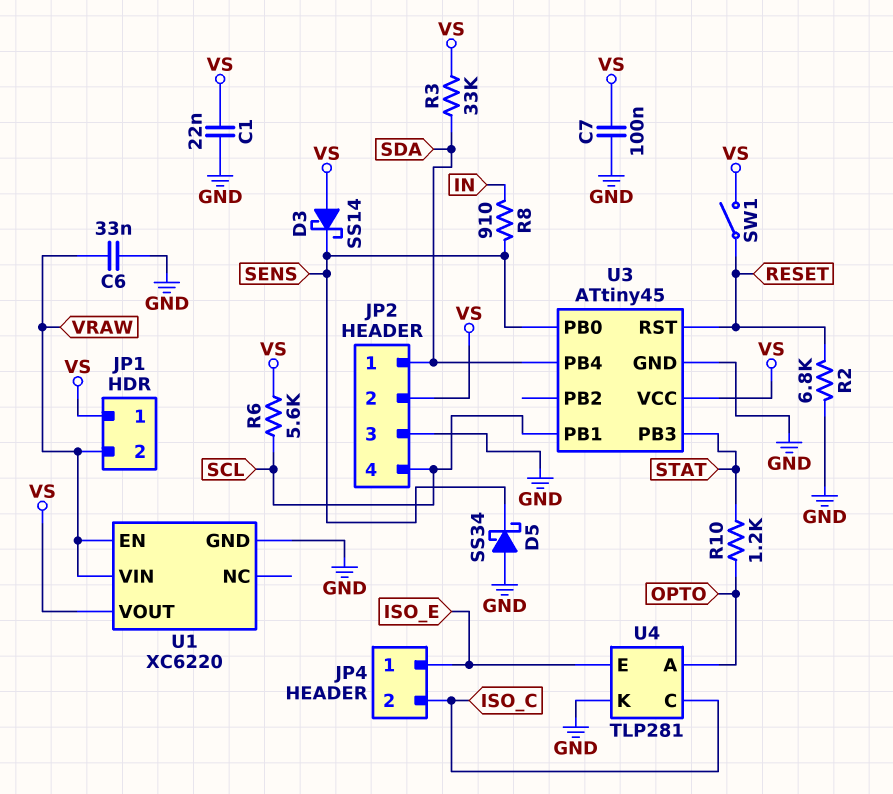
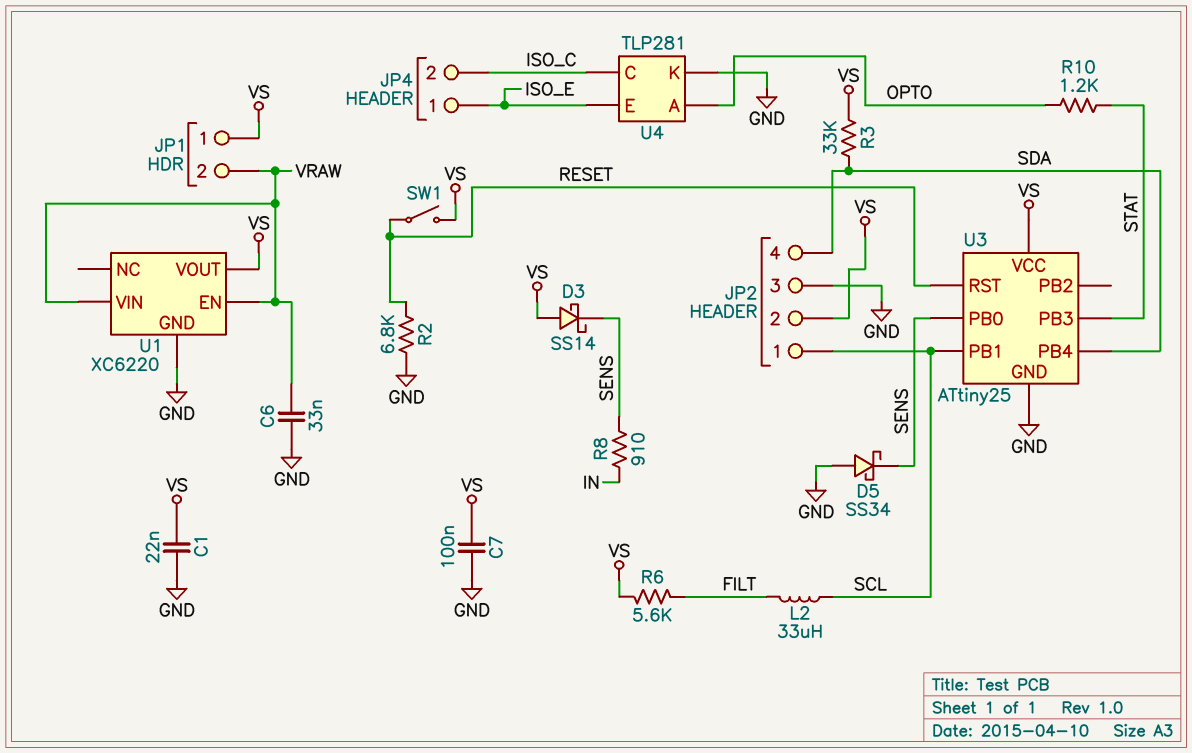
JP2 pin 1: SDA -> SCL
JP2 pin 4: SCL -> SDA
L2: none -> 33uH (FILT, SCL)
R6: 5.6k (SCL, VS) -> 5.6k (FILT, VS)
U3: ATtiny45 -> ATtiny25

